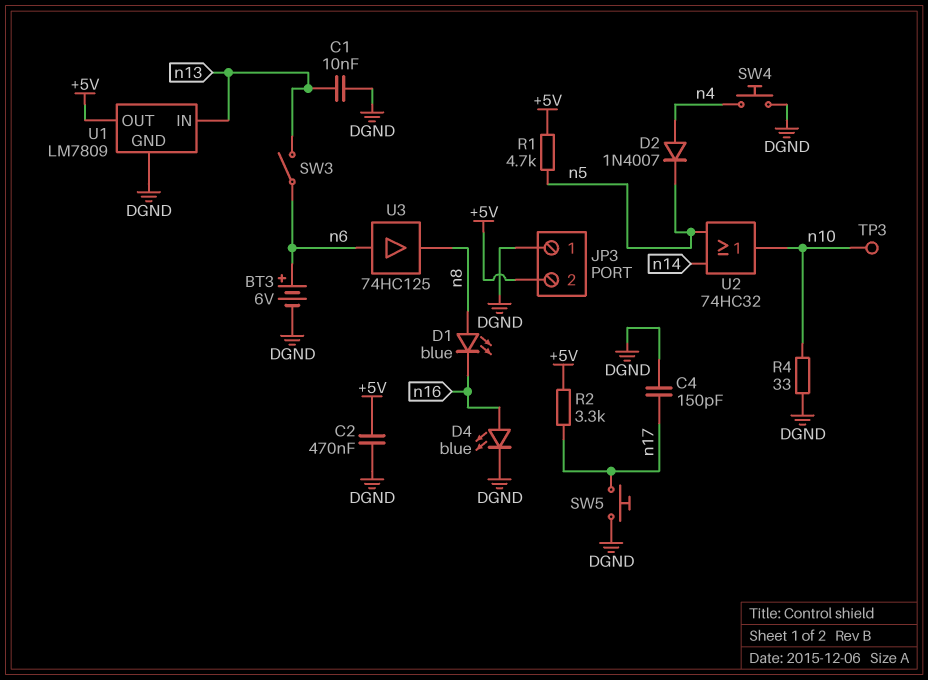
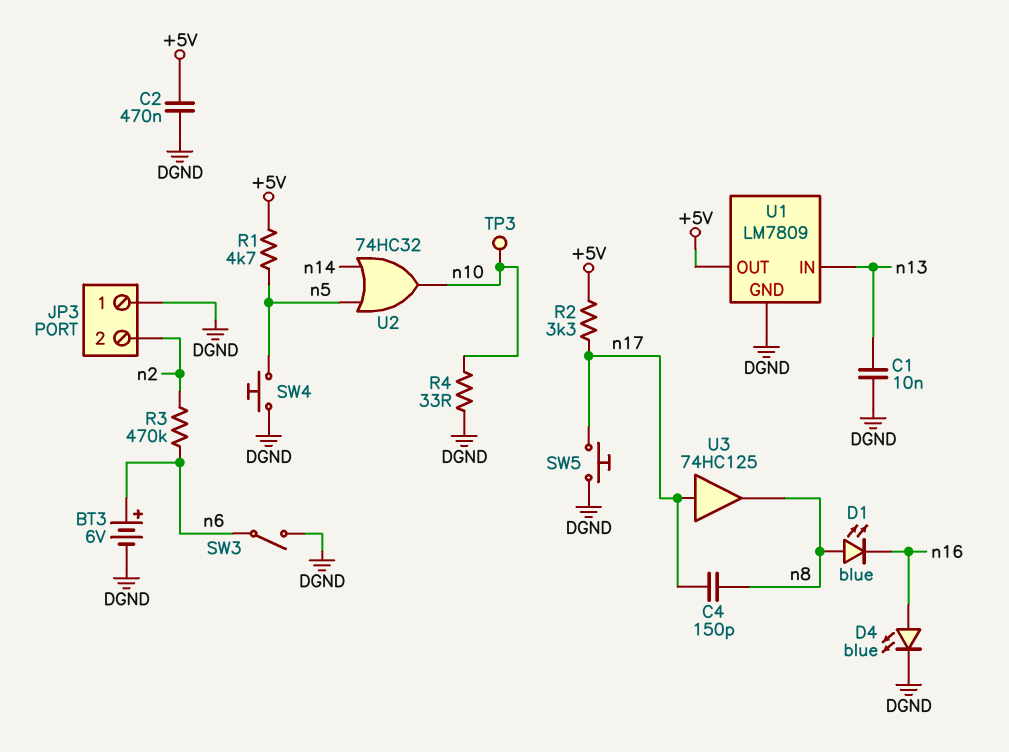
C4: 150pF (DGND, n17) -> 150pF (n8, n17)
D2: diode 1N4007 (A n4, K n5) -> none
JP3 pin 2: +5V -> n2
R3: none -> 470k (n2, n6)
SW3: switch (n6, n13) -> switch (DGND, n6)
SW4: button (DGND, n4) -> button (DGND, n5)
U3: buffer 74HC125 (in n6, out n8) -> buffer 74HC125 (in n17, out n8)

